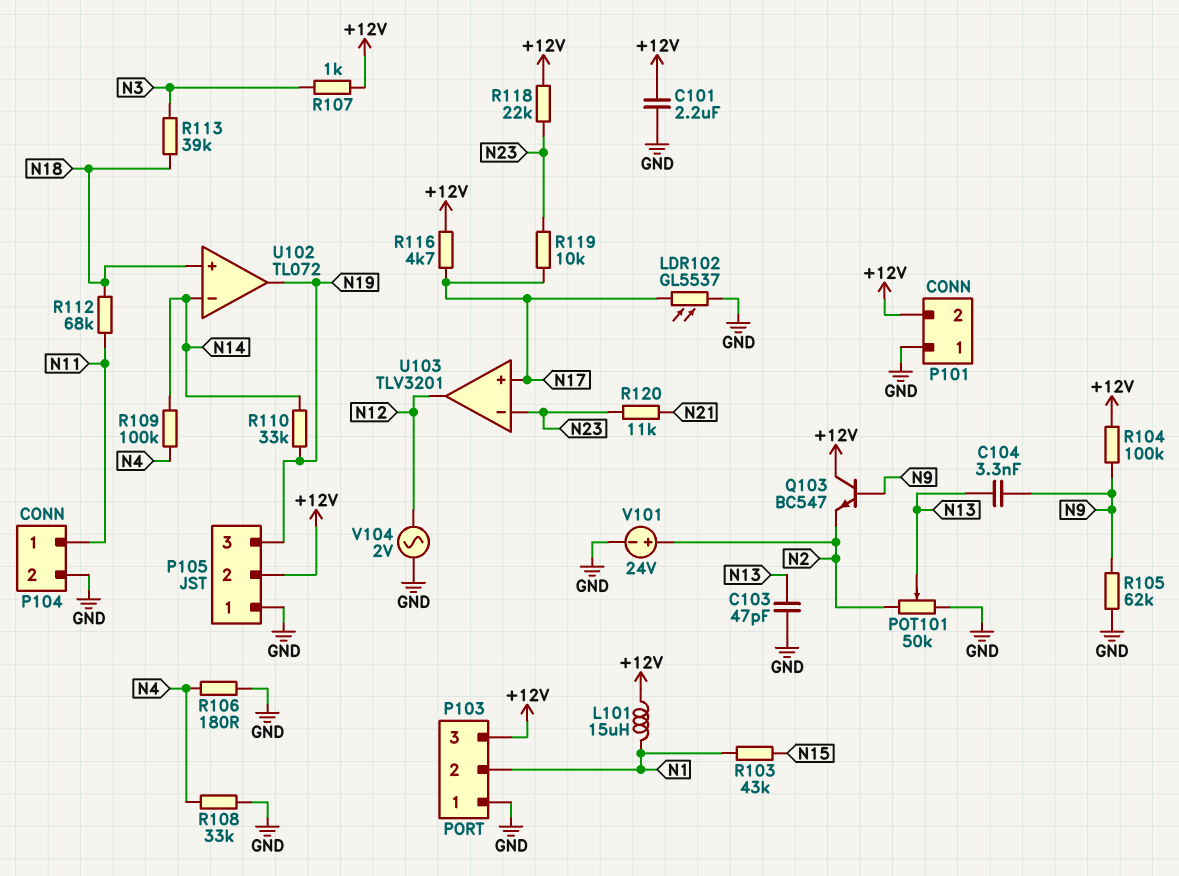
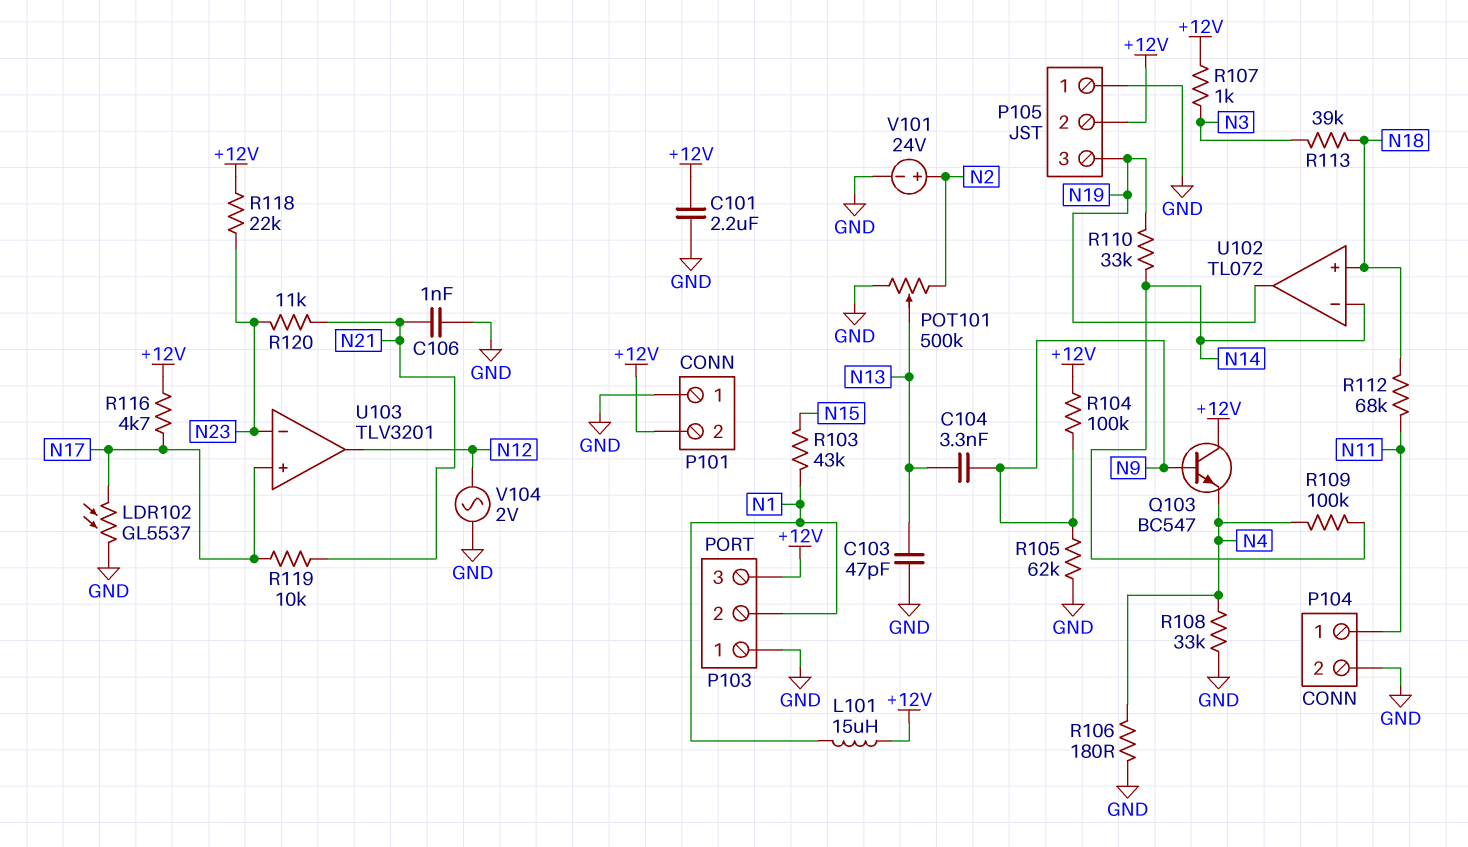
C106: none -> 1nF (GND, N21)
POT101: 50k (GND, N2, wiper N13) -> 500k (GND, N2, wiper N13)
Q103: NPN BC547 (B N9, C +12V, E N2) -> NPN BC547 (B N9, C +12V, E N4)
R119: 10k (N17, N23) -> 10k (N17, N21)

